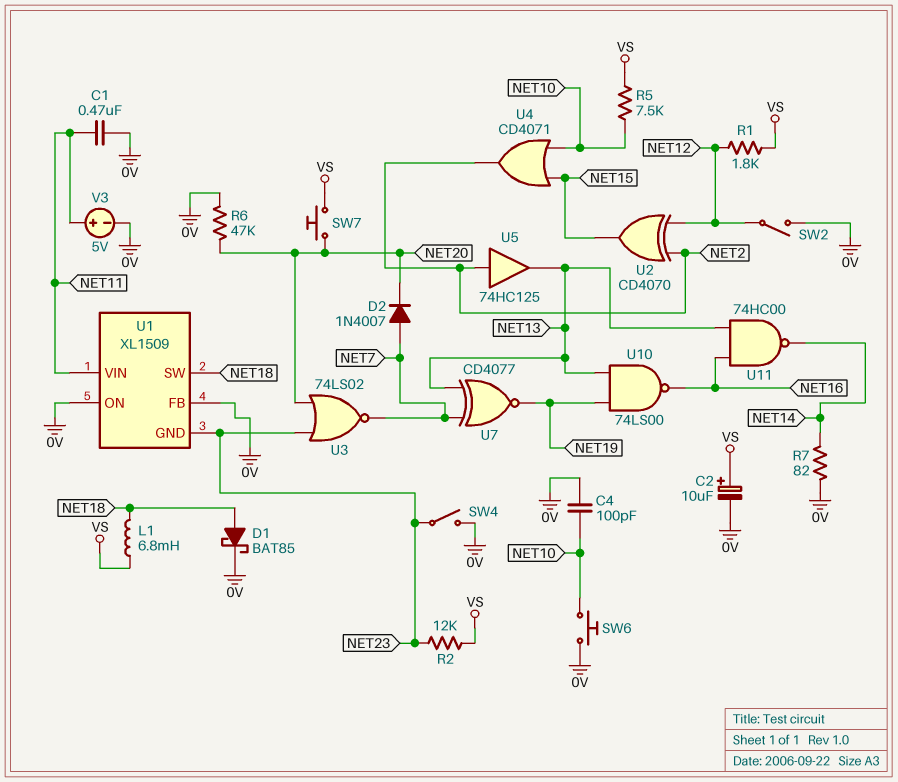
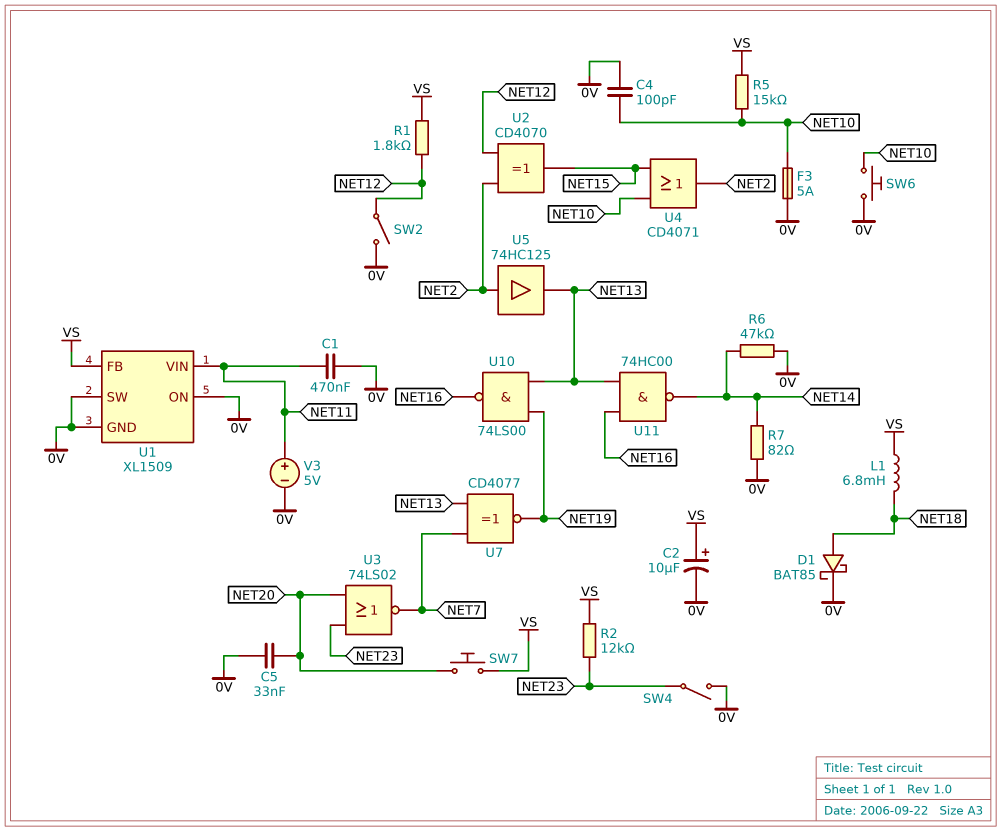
C5: none -> 33nF (0V, NET20)
D2: diode 1N4007 (A NET7, K NET20) -> none
F3: none -> 5A (0V, NET10)
R5: 7.5k (NET10, VS) -> 15k (NET10, VS)
R6: 47k (0V, NET20) -> 47k (0V, NET14)
U1 pin FB: 0V -> VS
U1 pin GND: NET23 -> 0V
U1 pin SW: NET18 -> 0V

